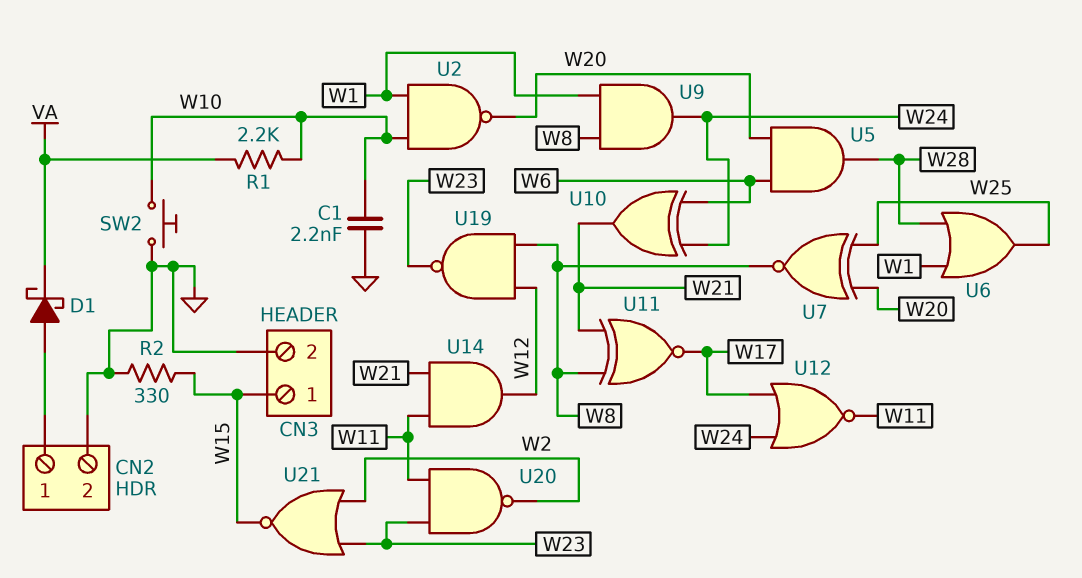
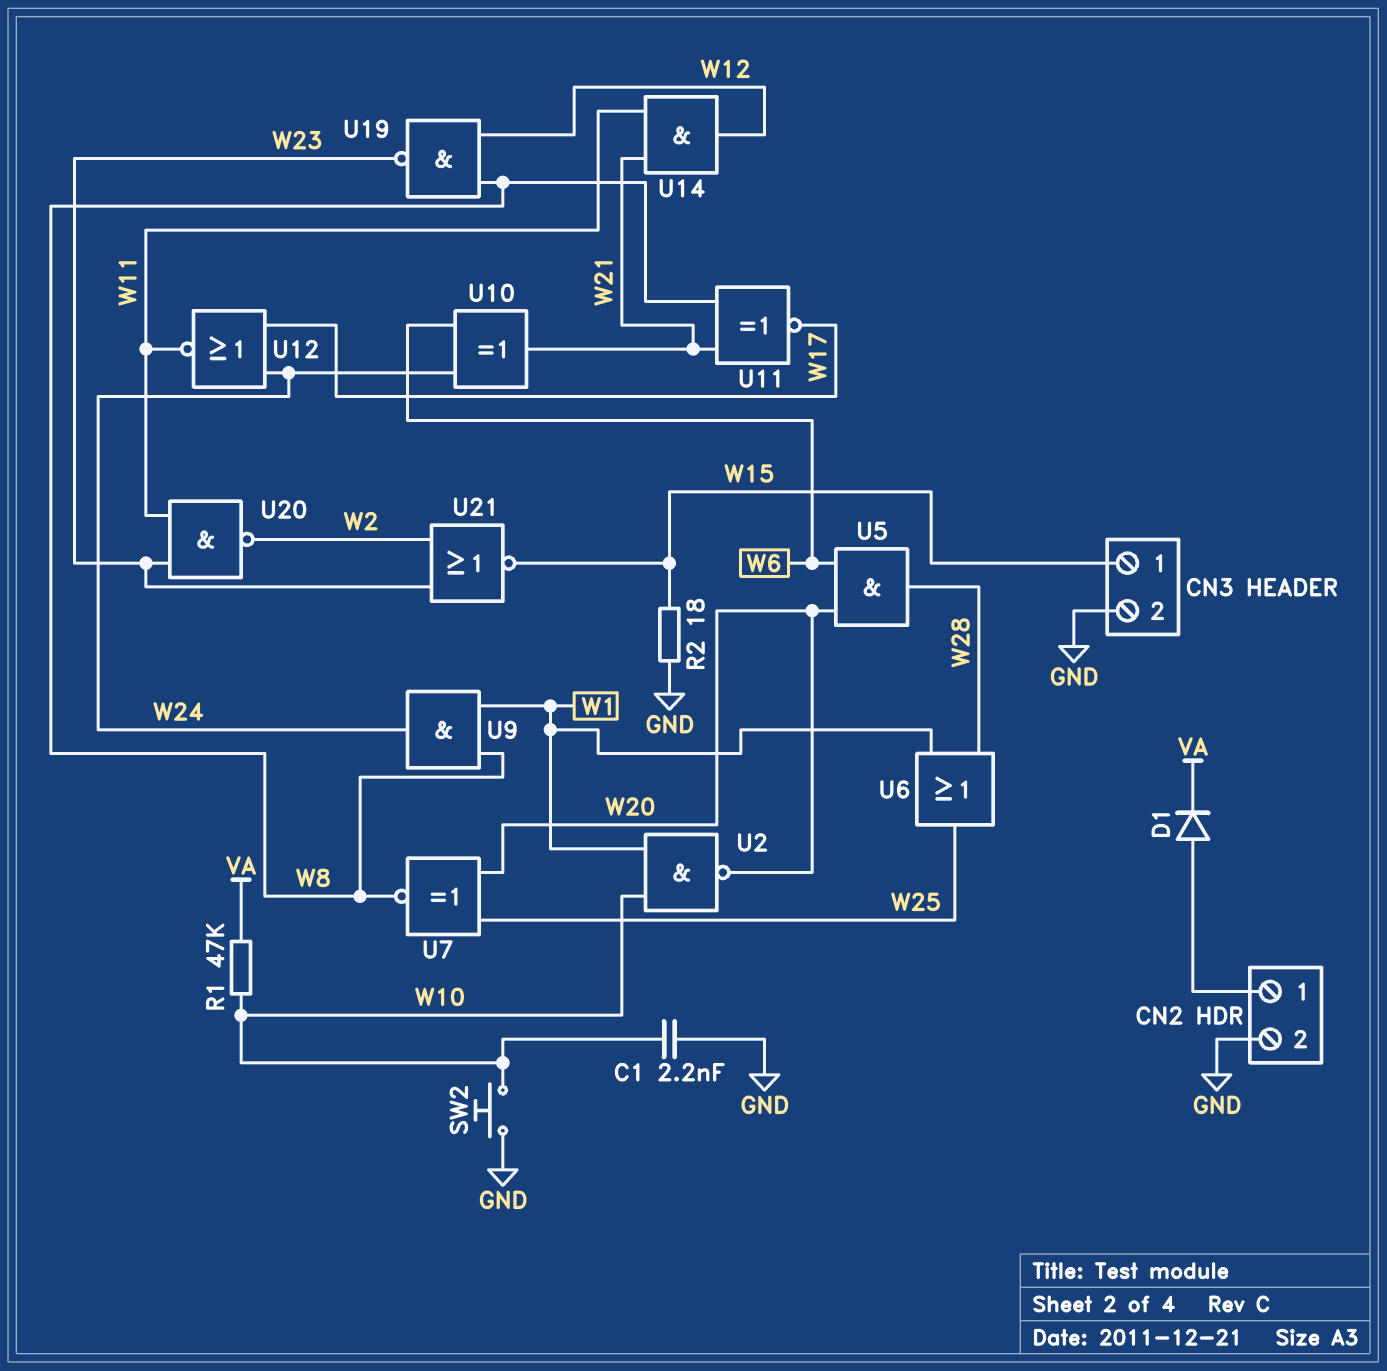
D1: schottky (A CN2/1, K VA) -> diode (A CN2/1, K VA)
R1: 2.2k (VA, W10) -> 47k (VA, W10)
R2: 330 (GND, W15) -> 18 (GND, W15)

